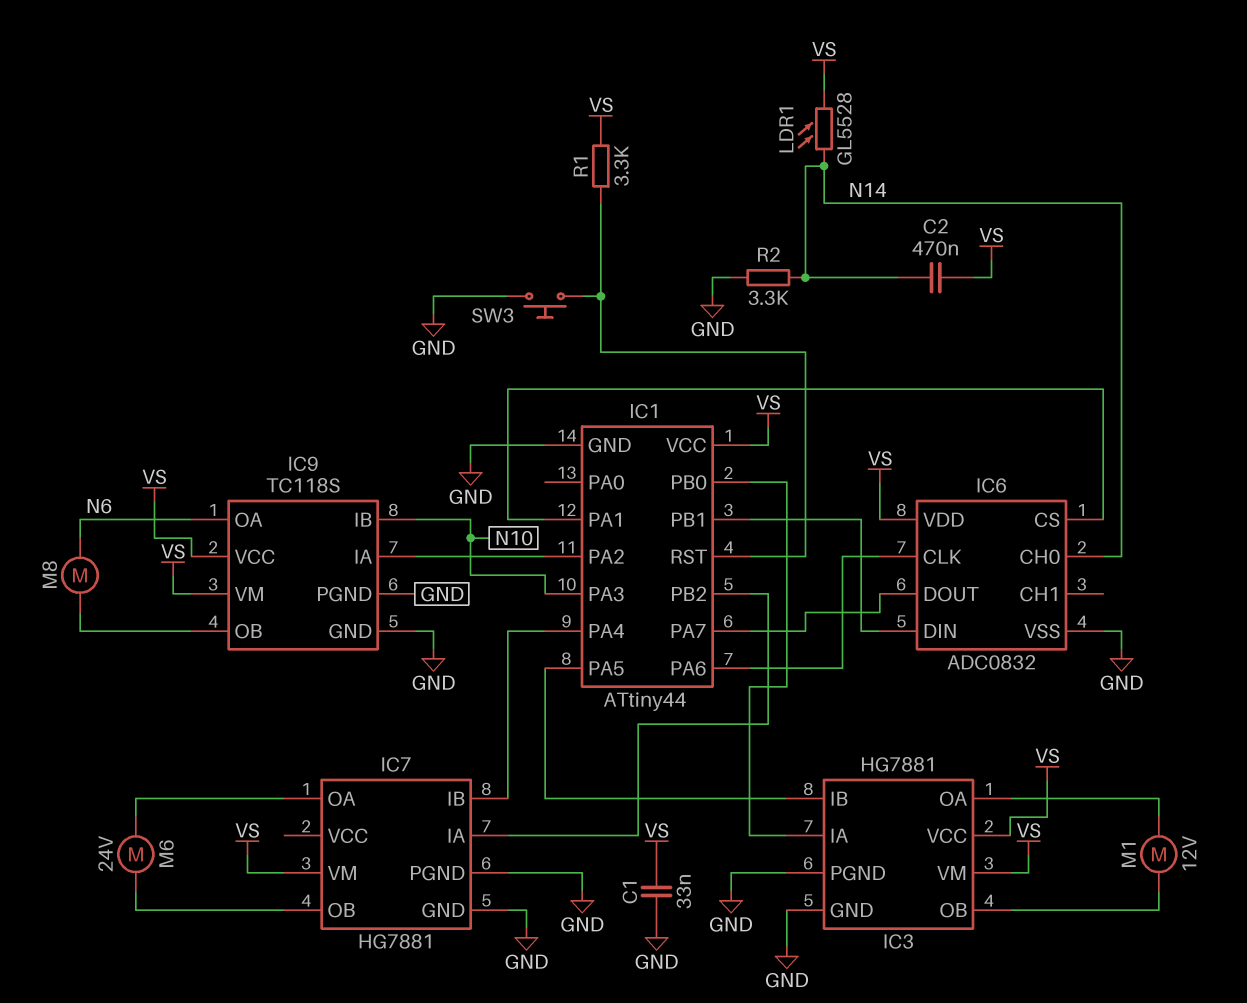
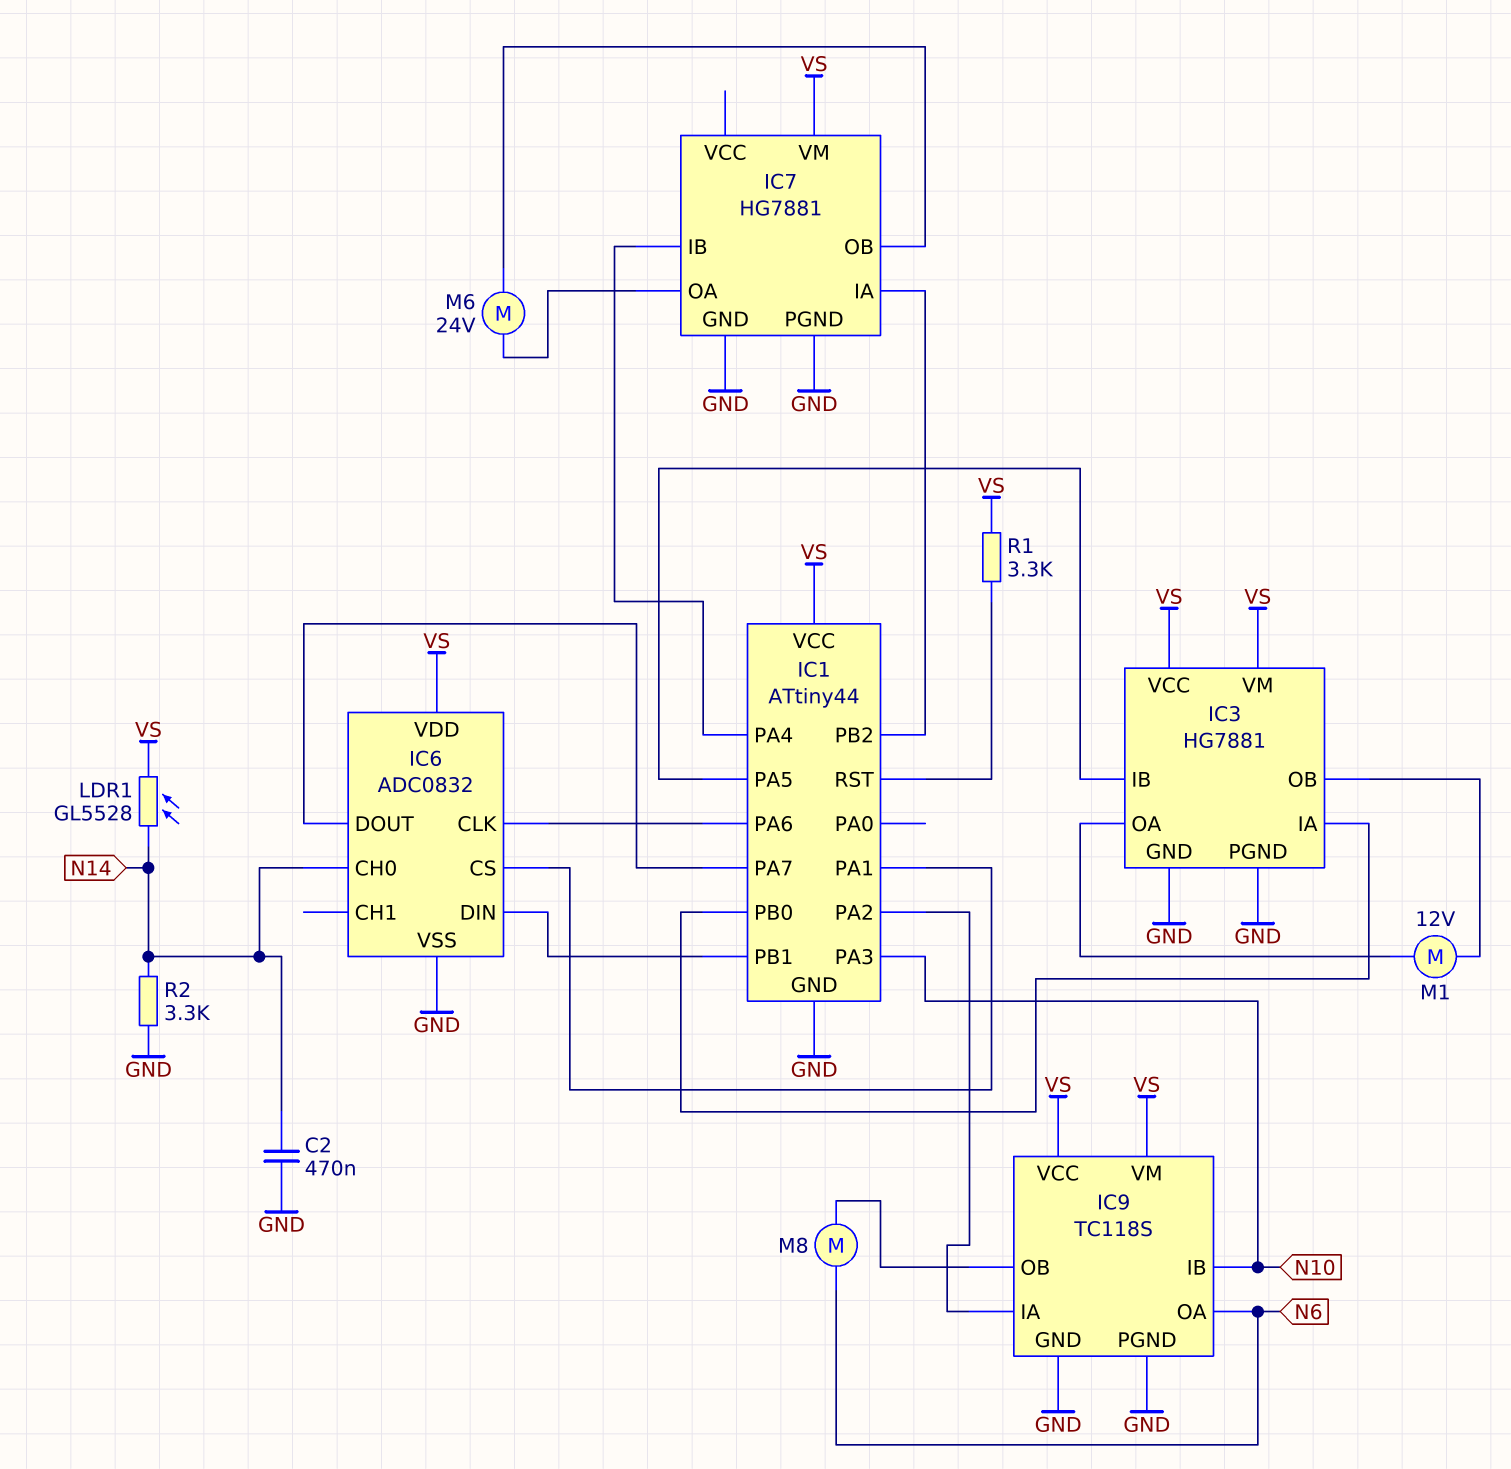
C1: 33nF (GND, VS) -> none
C2: 470nF (N14, VS) -> 470nF (GND, N14)
SW3: button (GND, IC1/RST) -> none

